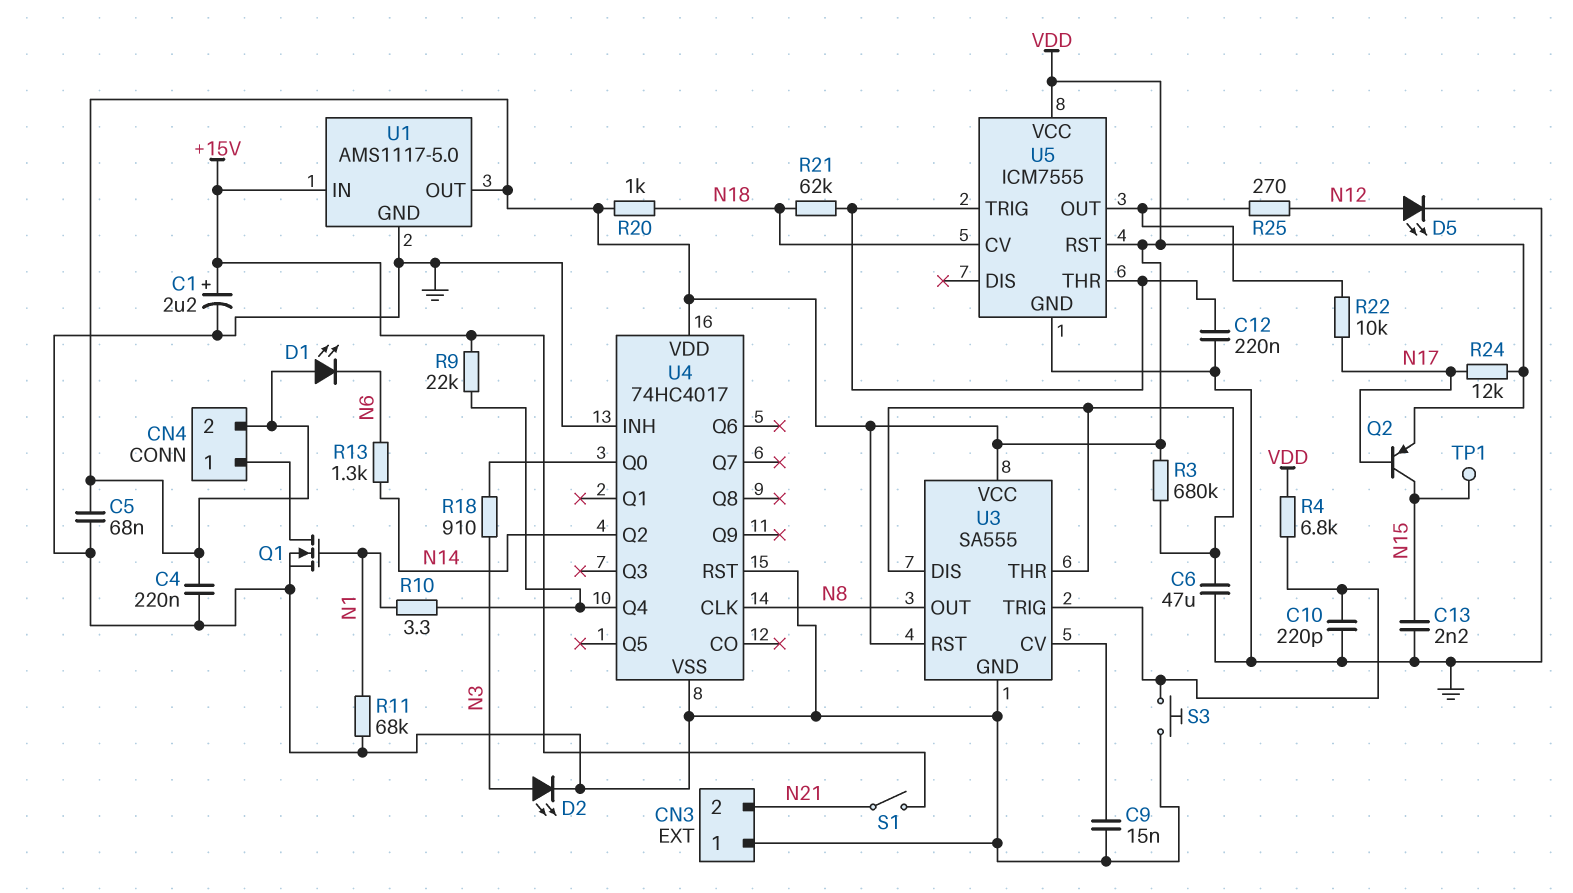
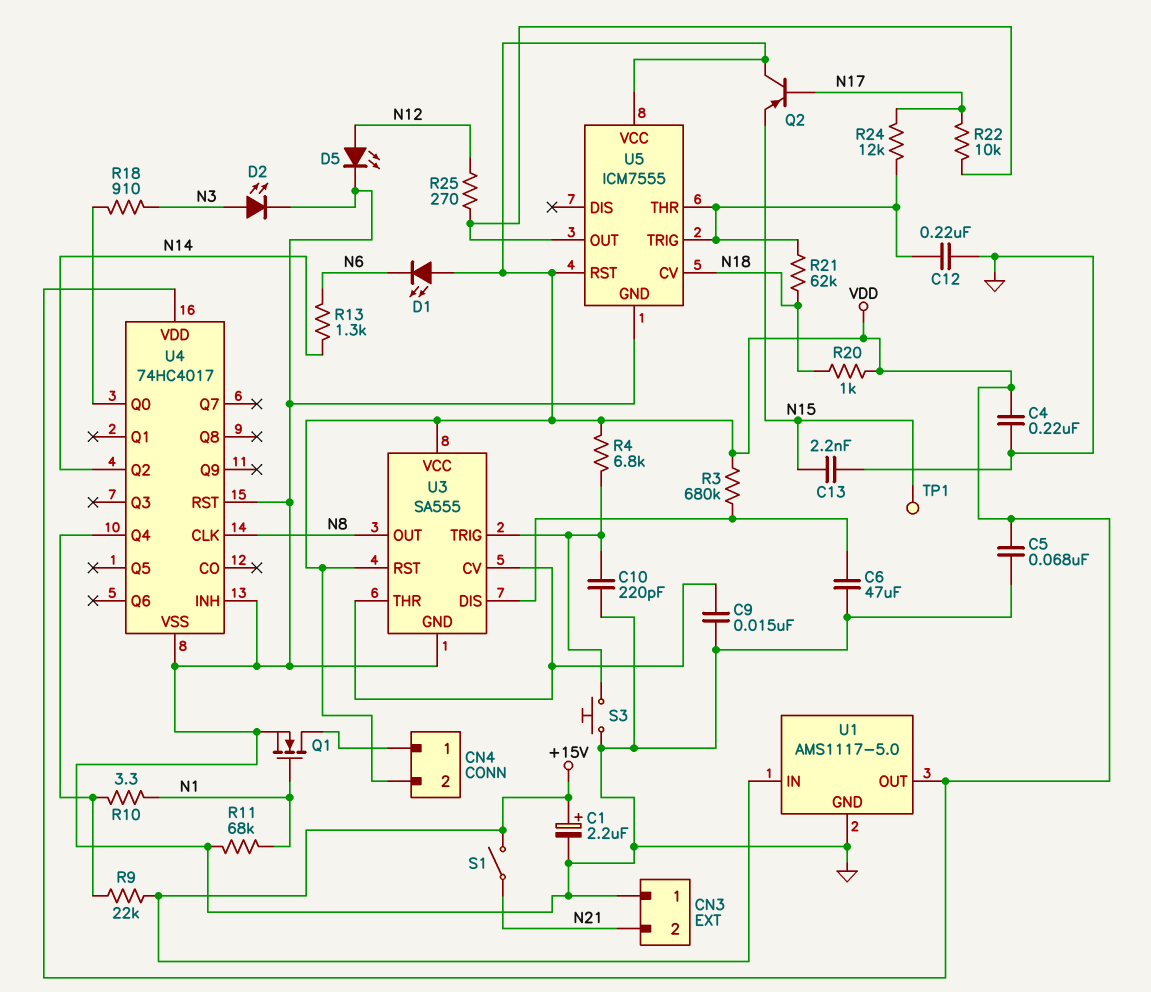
Q2: PNP (B N17, C N15, E VDD) -> PNP (B N17, C VDD, E N15)
R24: 12k (N17, VDD) -> 12k (N17, U5/THR)
U3 pin THR: U3/DIS -> U3/CV

